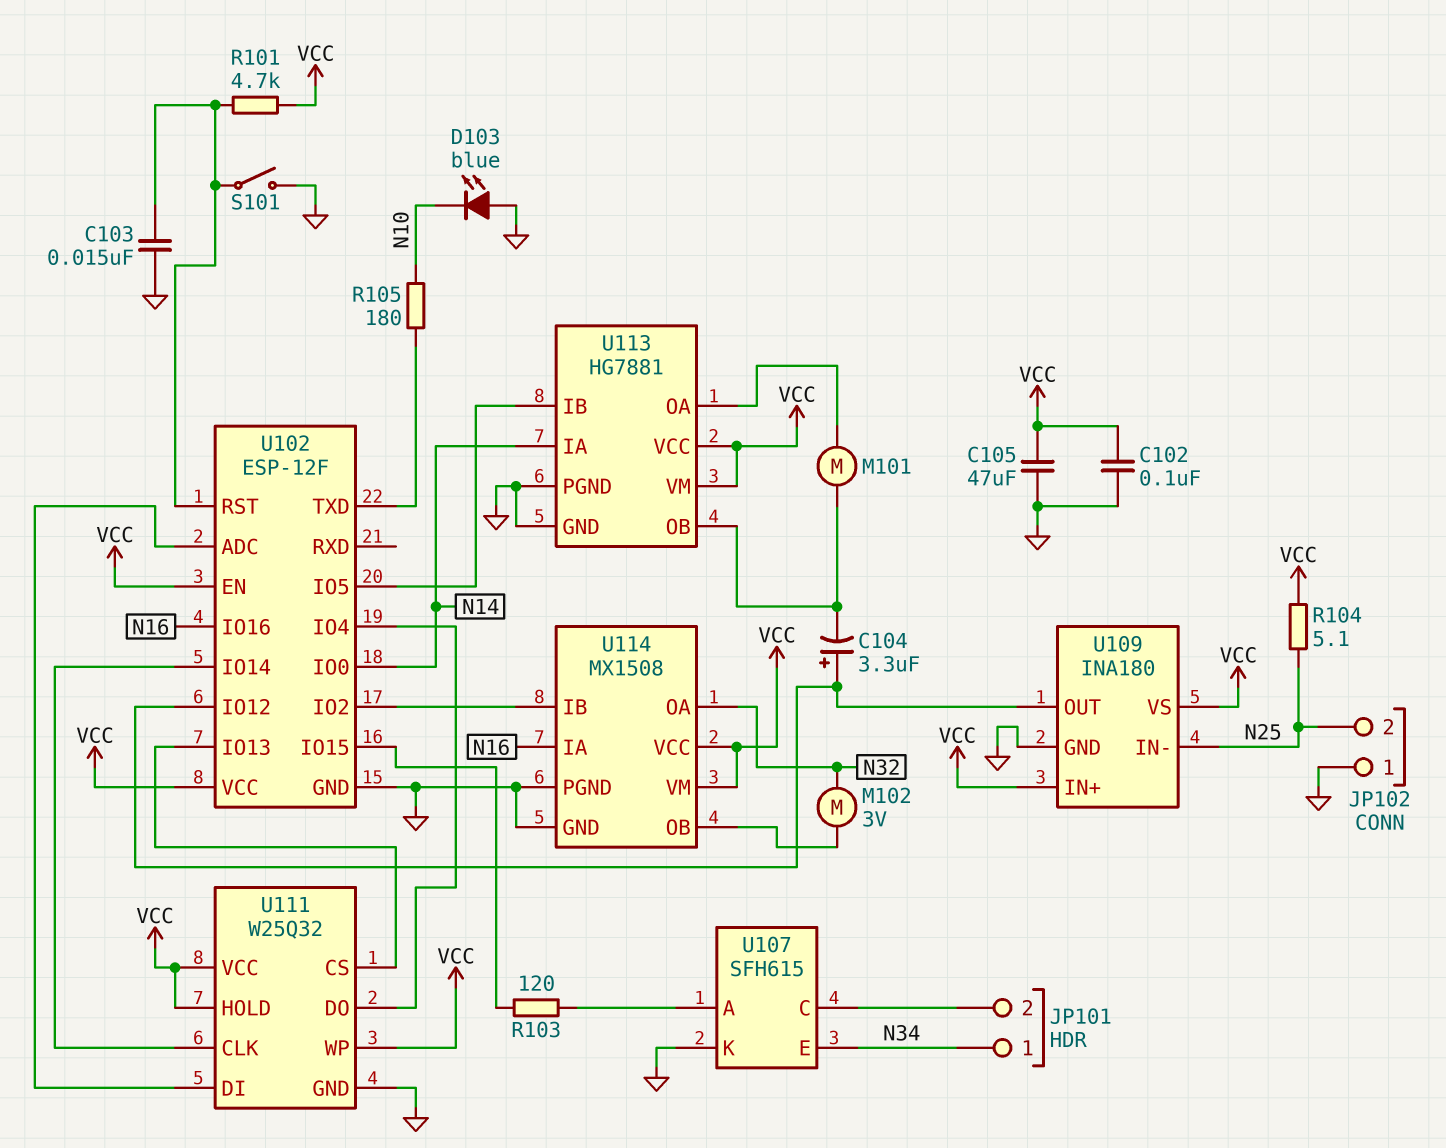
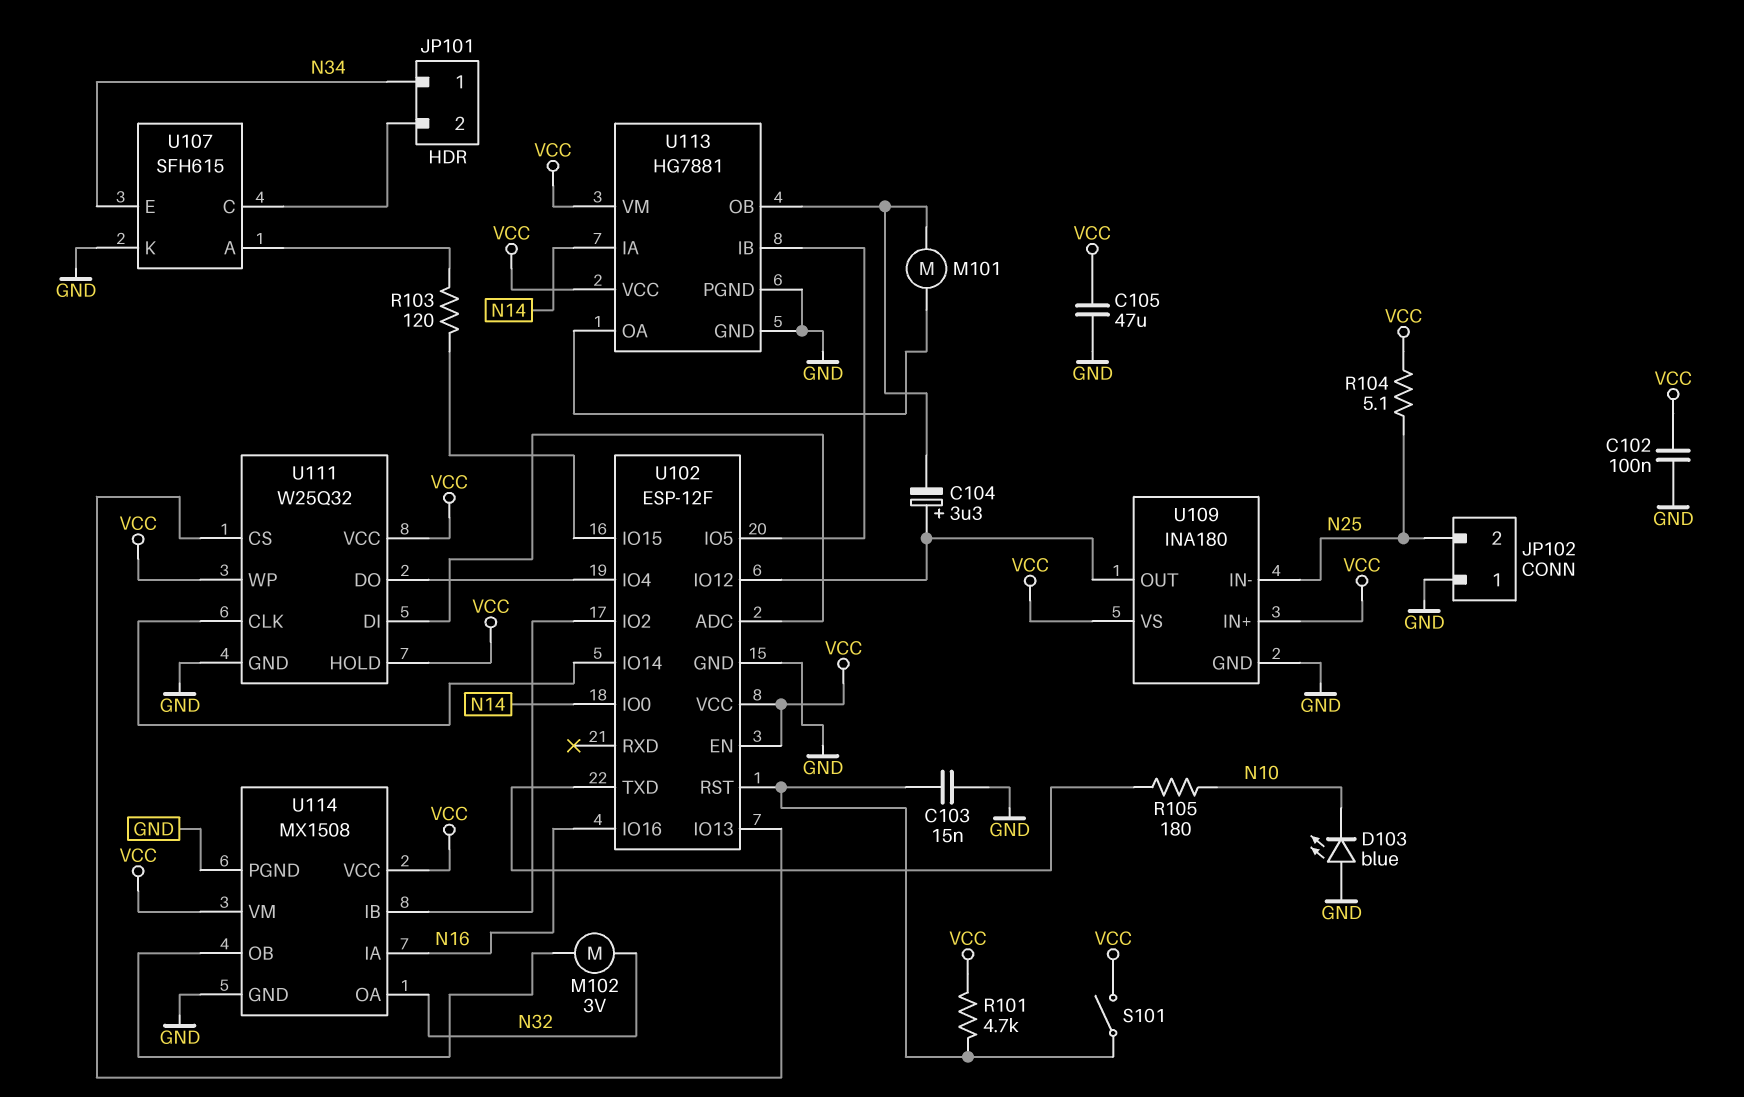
S101: switch (GND, U102/RST) -> switch (U102/RST, VCC)

